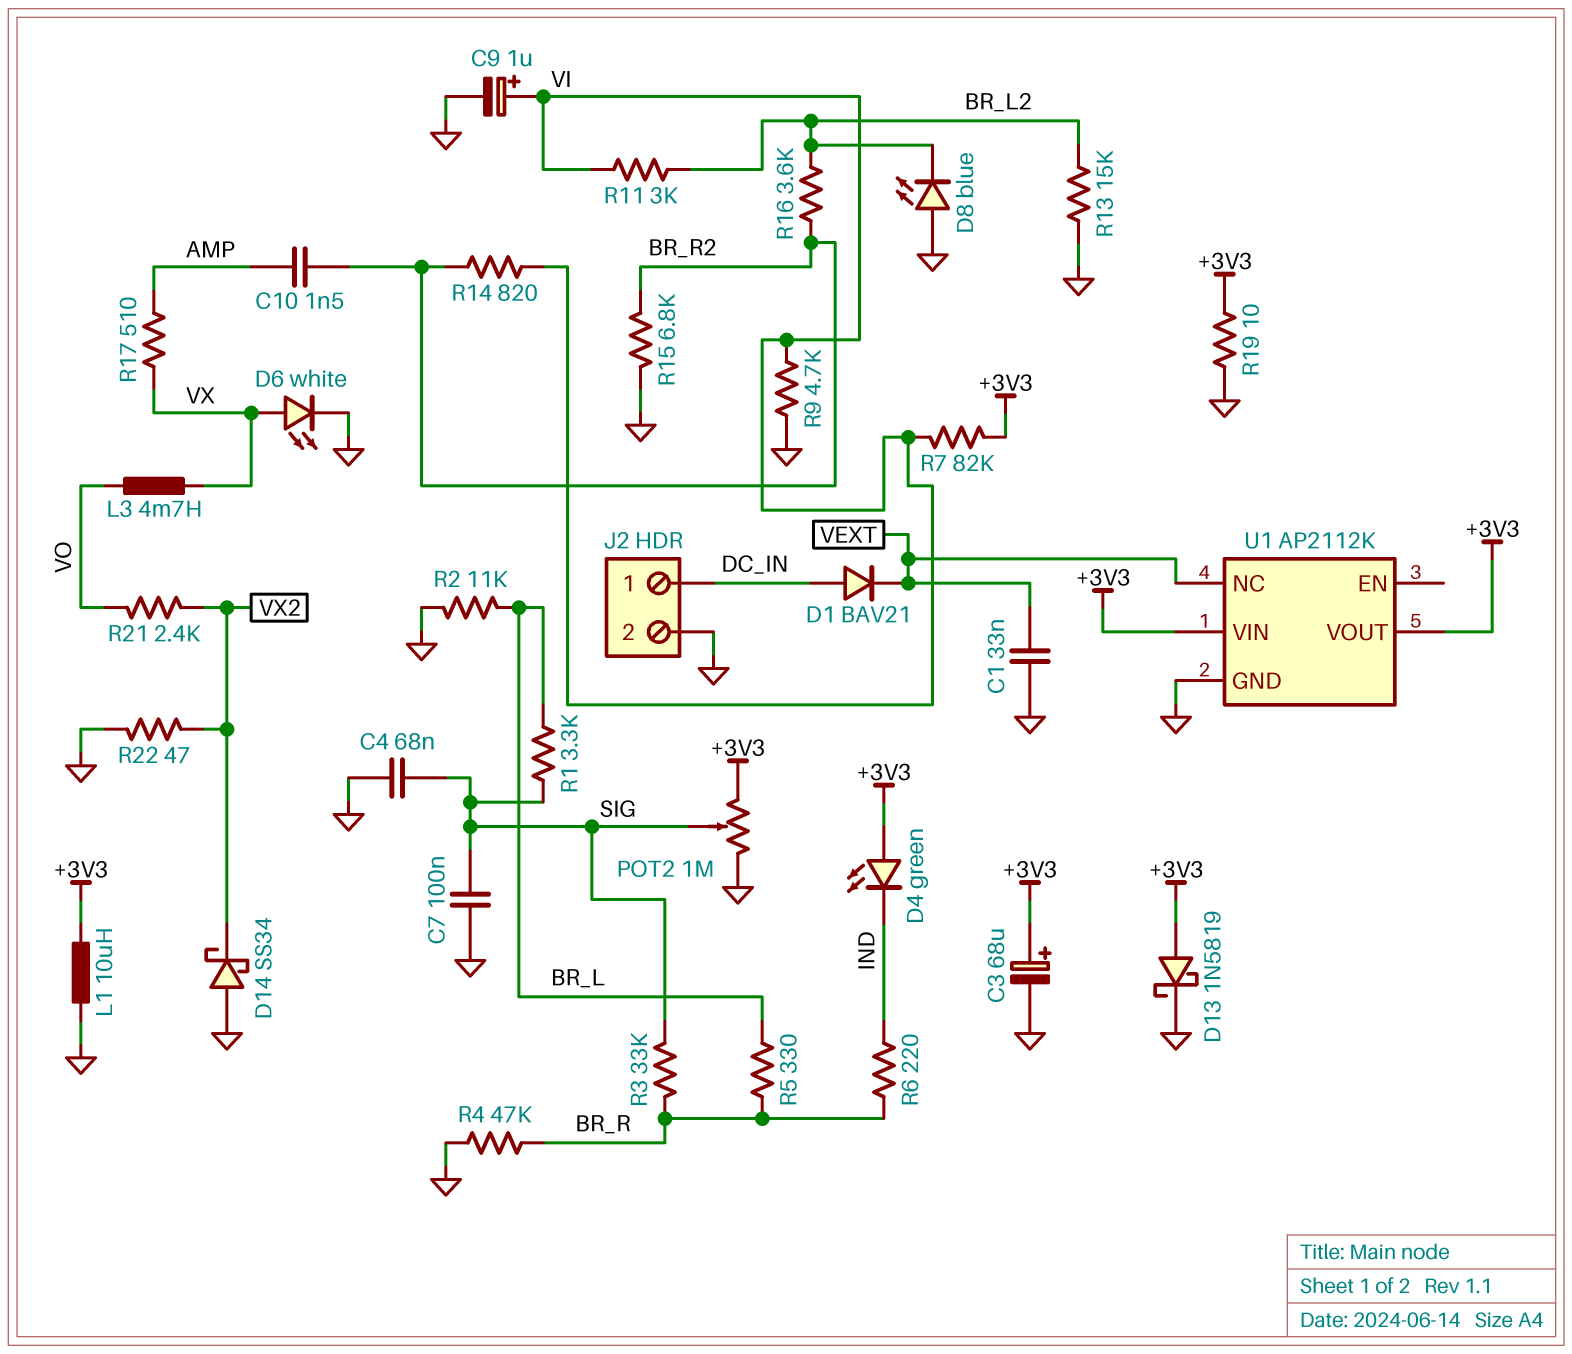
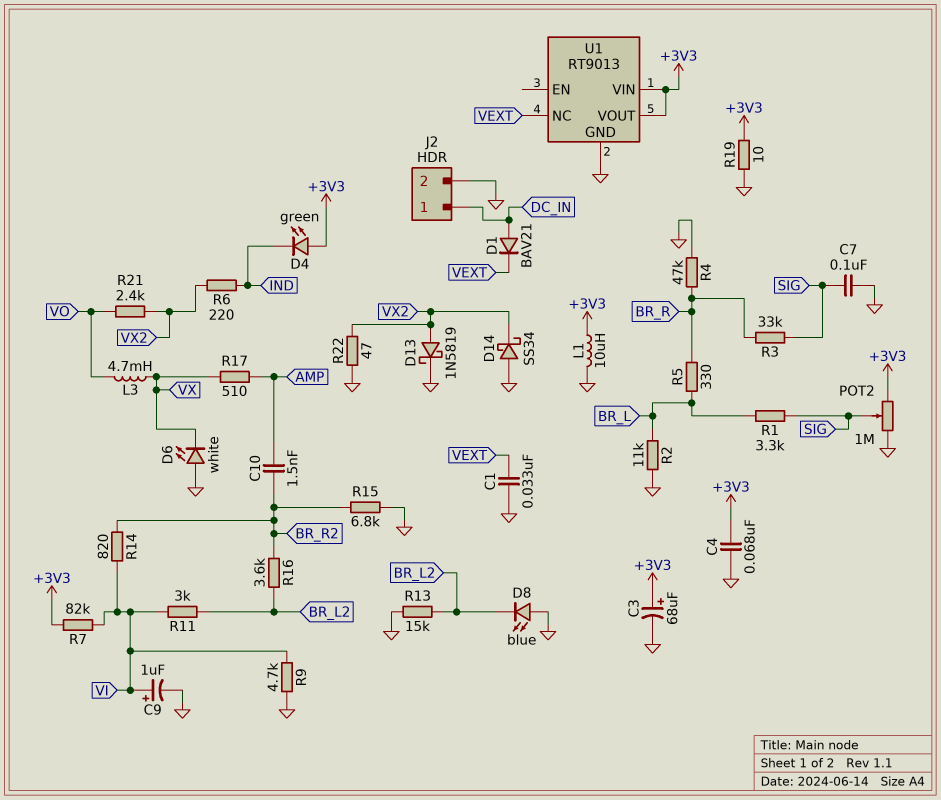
C4: 68nF (GND, SIG) -> 68nF (+3V3, GND)
D6: LED white (A VX, K GND) -> LED white (A GND, K VX)
D13: schottky 1N5819 (A +3V3, K GND) -> schottky 1N5819 (A VX2, K GND)
R6: 220 (BR_R, IND) -> 220 (IND, VX2)
U1: AP2112K -> RT9013

